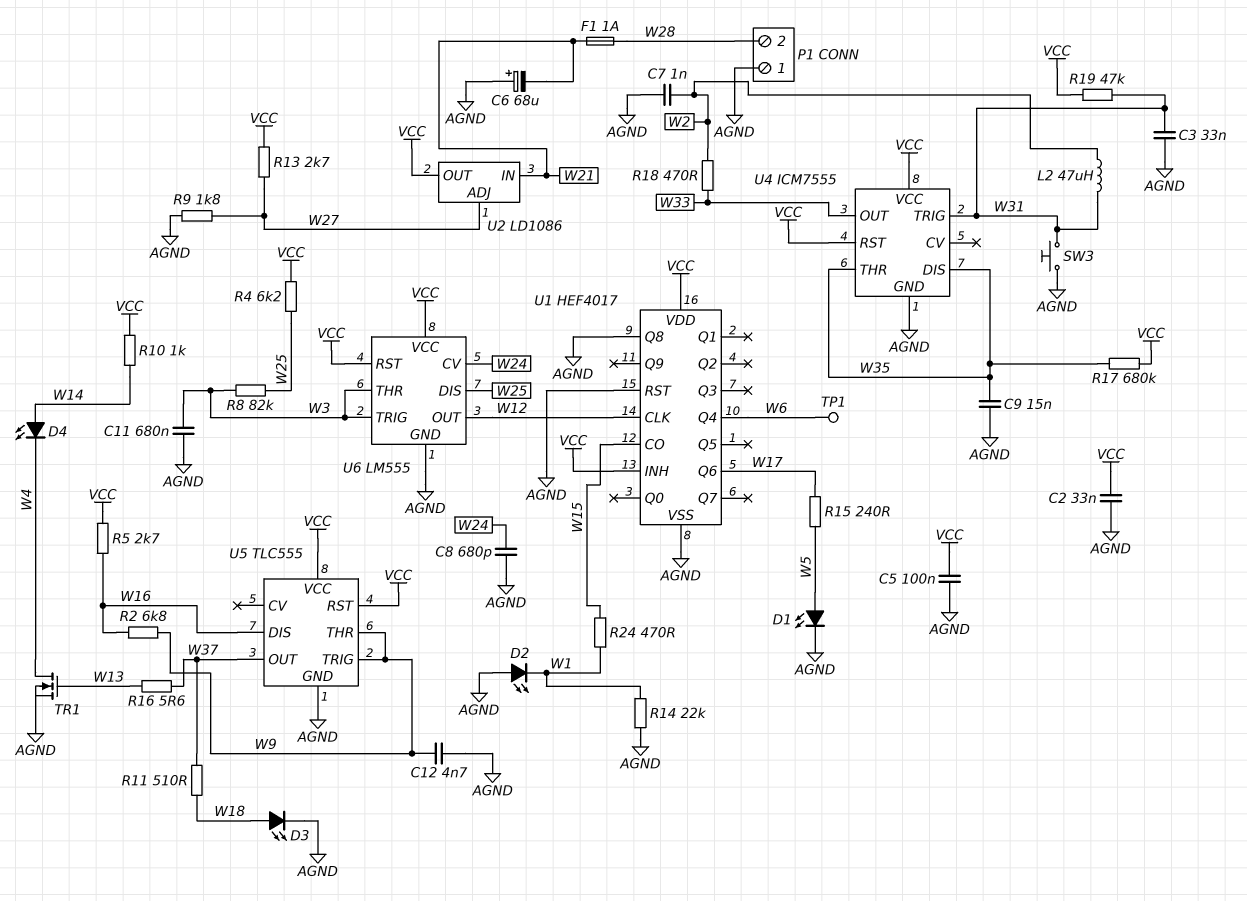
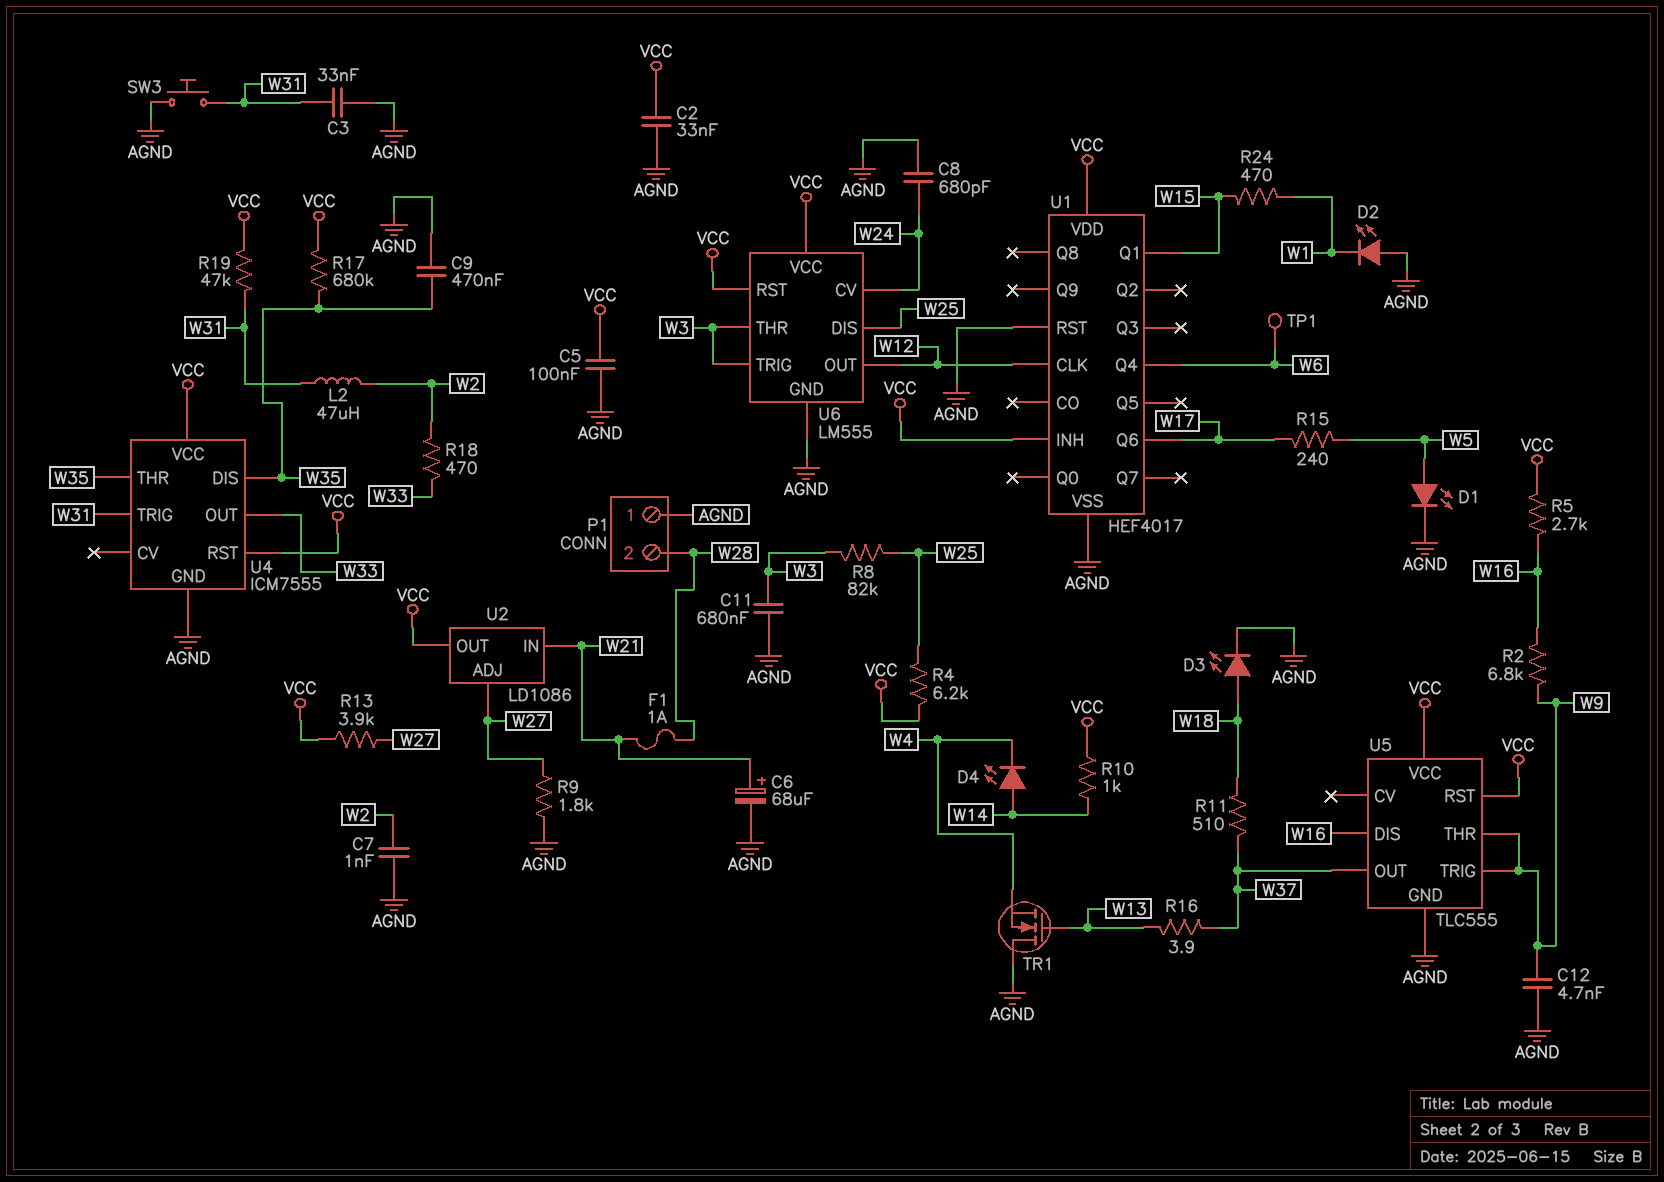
C6: 68uF (plus AGND, minus W21) -> 68uF (plus W21, minus AGND)
C9: 15nF (AGND, W35) -> 470nF (AGND, W35)
R13: 2.7k (VCC, W27) -> 3.9k (VCC, W27)
R14: 22k (AGND, W1) -> none
R16: 5.6 (W13, W37) -> 3.9 (W13, W37)
TR1: NMOS (G W13, D W4, S AGND) -> NMOS (G W13, D AGND, S W4)
U1 pin CO: W15 -> none
U1 pin Q1: none -> W15
U1 pin Q8: AGND -> none

